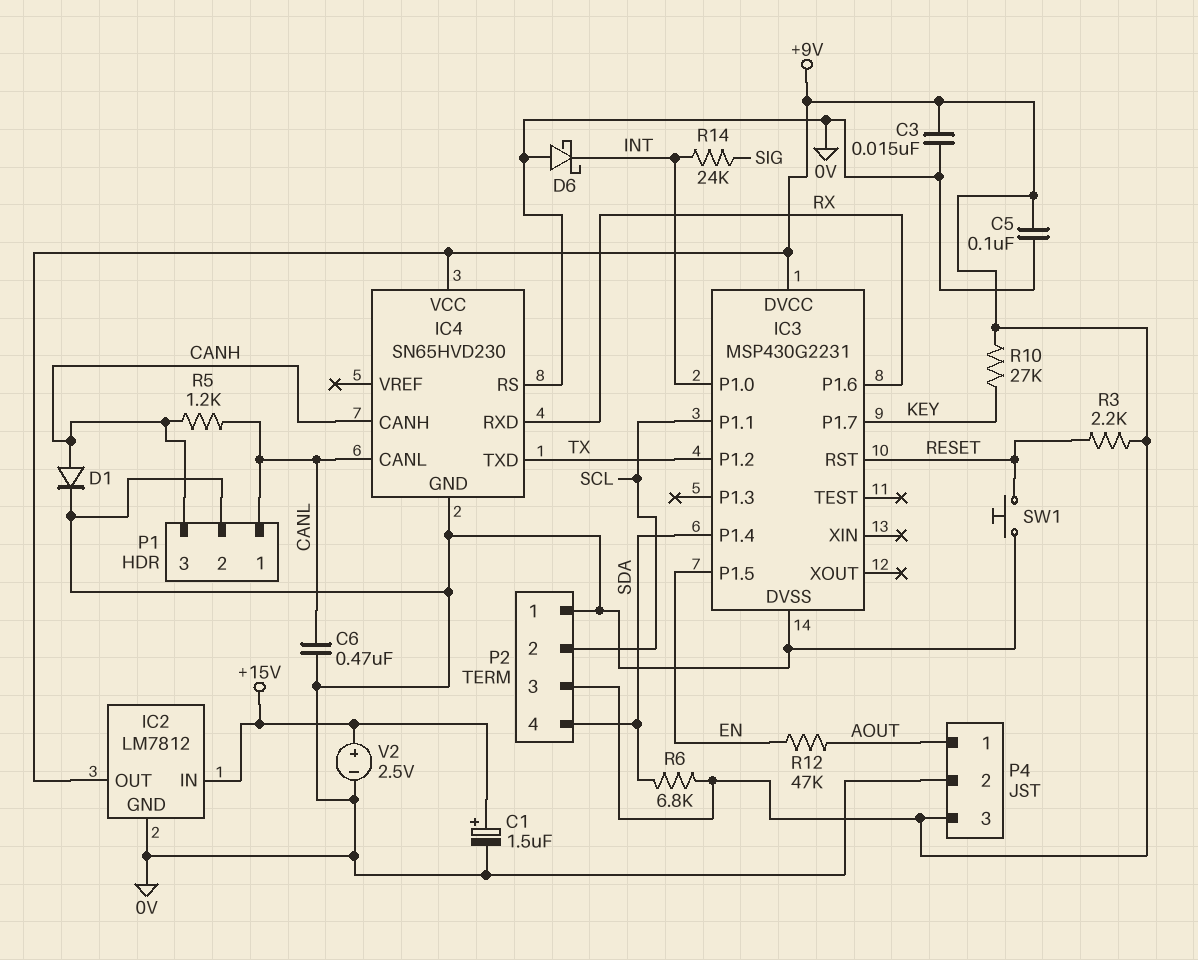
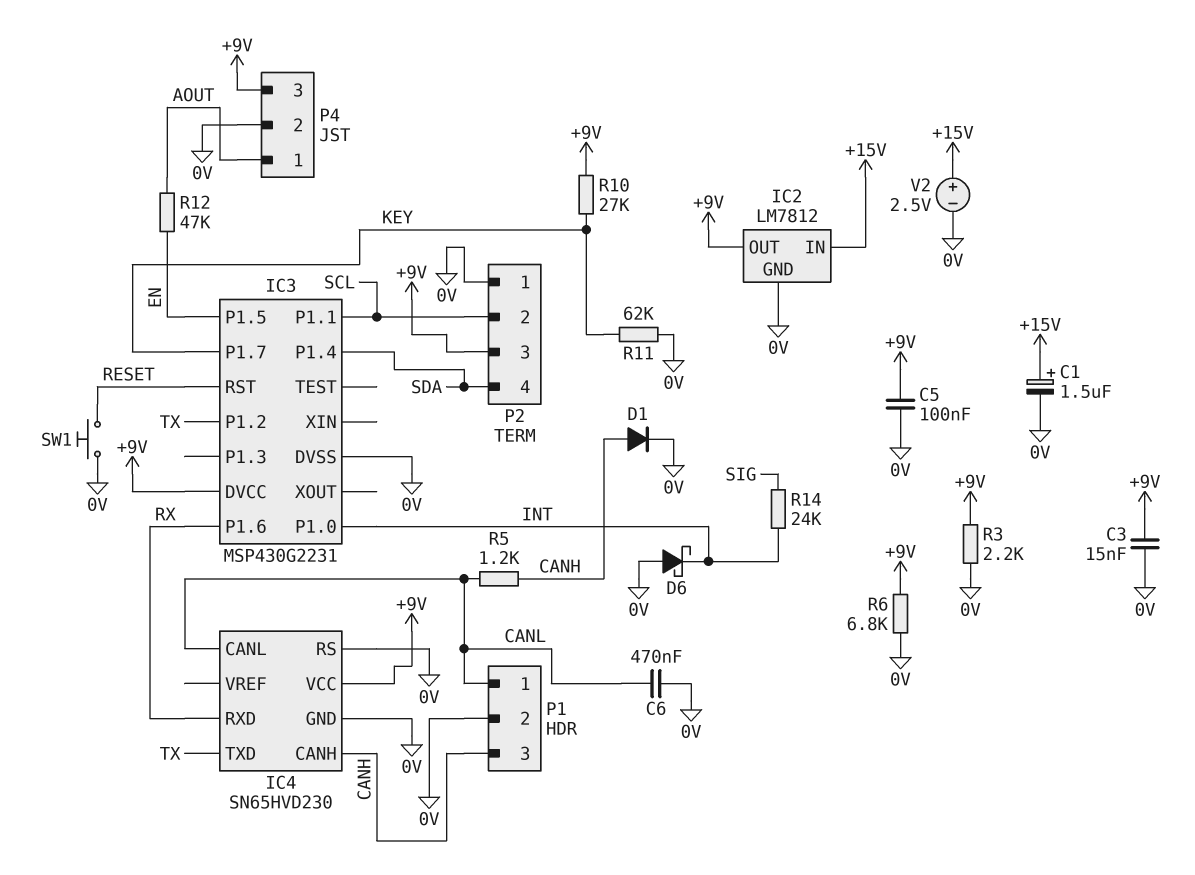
R3: 2.2k (+9V, RESET) -> 2.2k (+9V, 0V)
R6: 6.8k (+9V, SDA) -> 6.8k (+9V, 0V)
R11: none -> 62k (0V, KEY)

